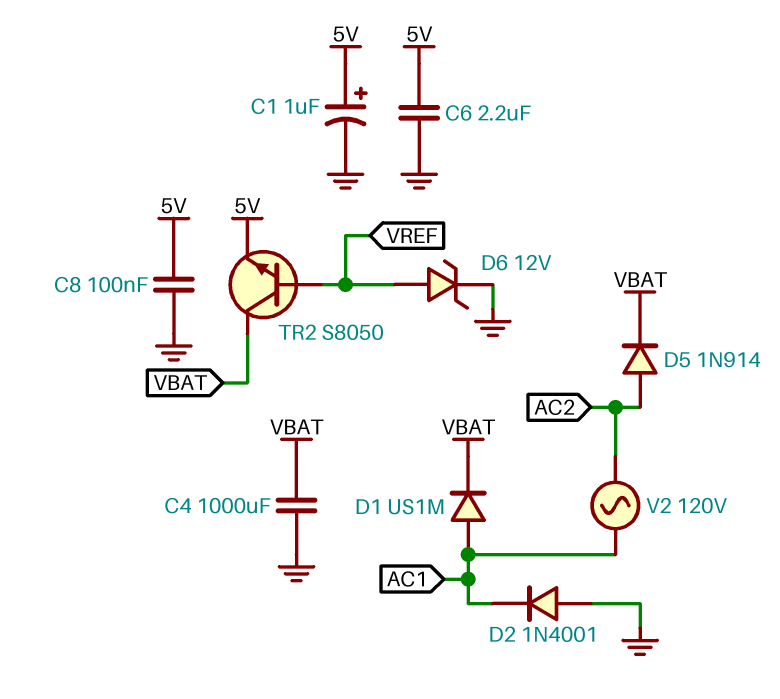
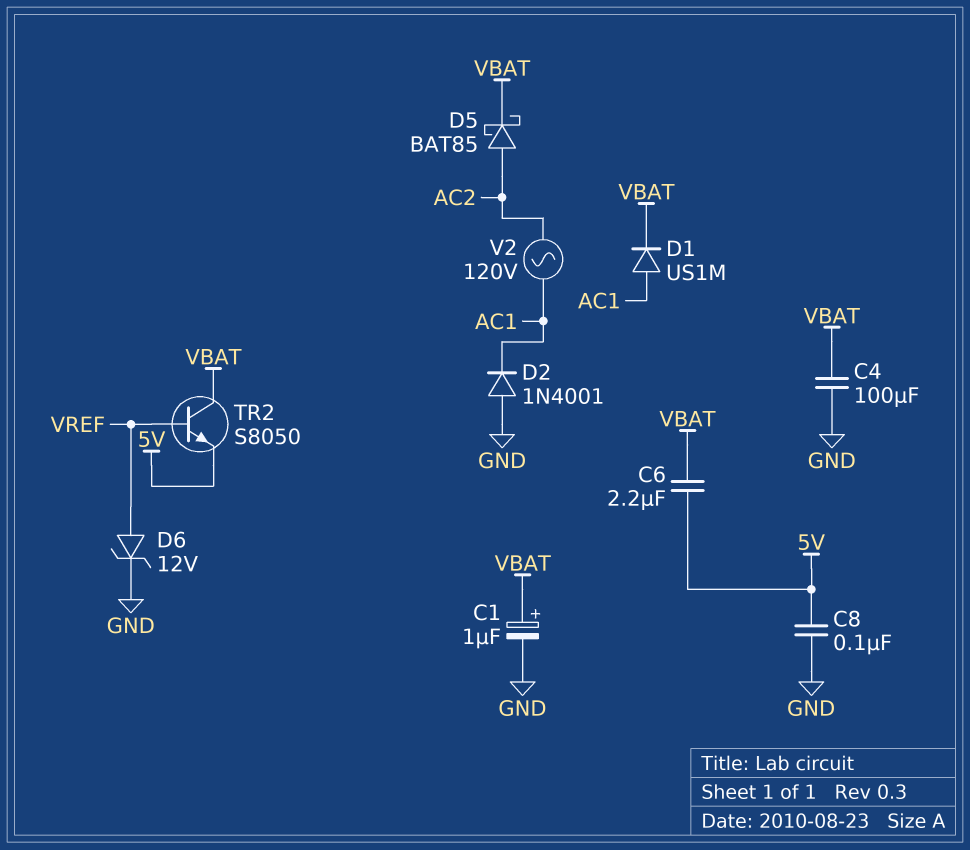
C1: 1uF (plus 5V, minus GND) -> 1uF (plus VBAT, minus GND)
C4: 1000uF (GND, VBAT) -> 100uF (GND, VBAT)
C6: 2.2uF (5V, GND) -> 2.2uF (5V, VBAT)
D5: diode 1N914 (A AC2, K VBAT) -> schottky BAT85 (A AC2, K VBAT)

